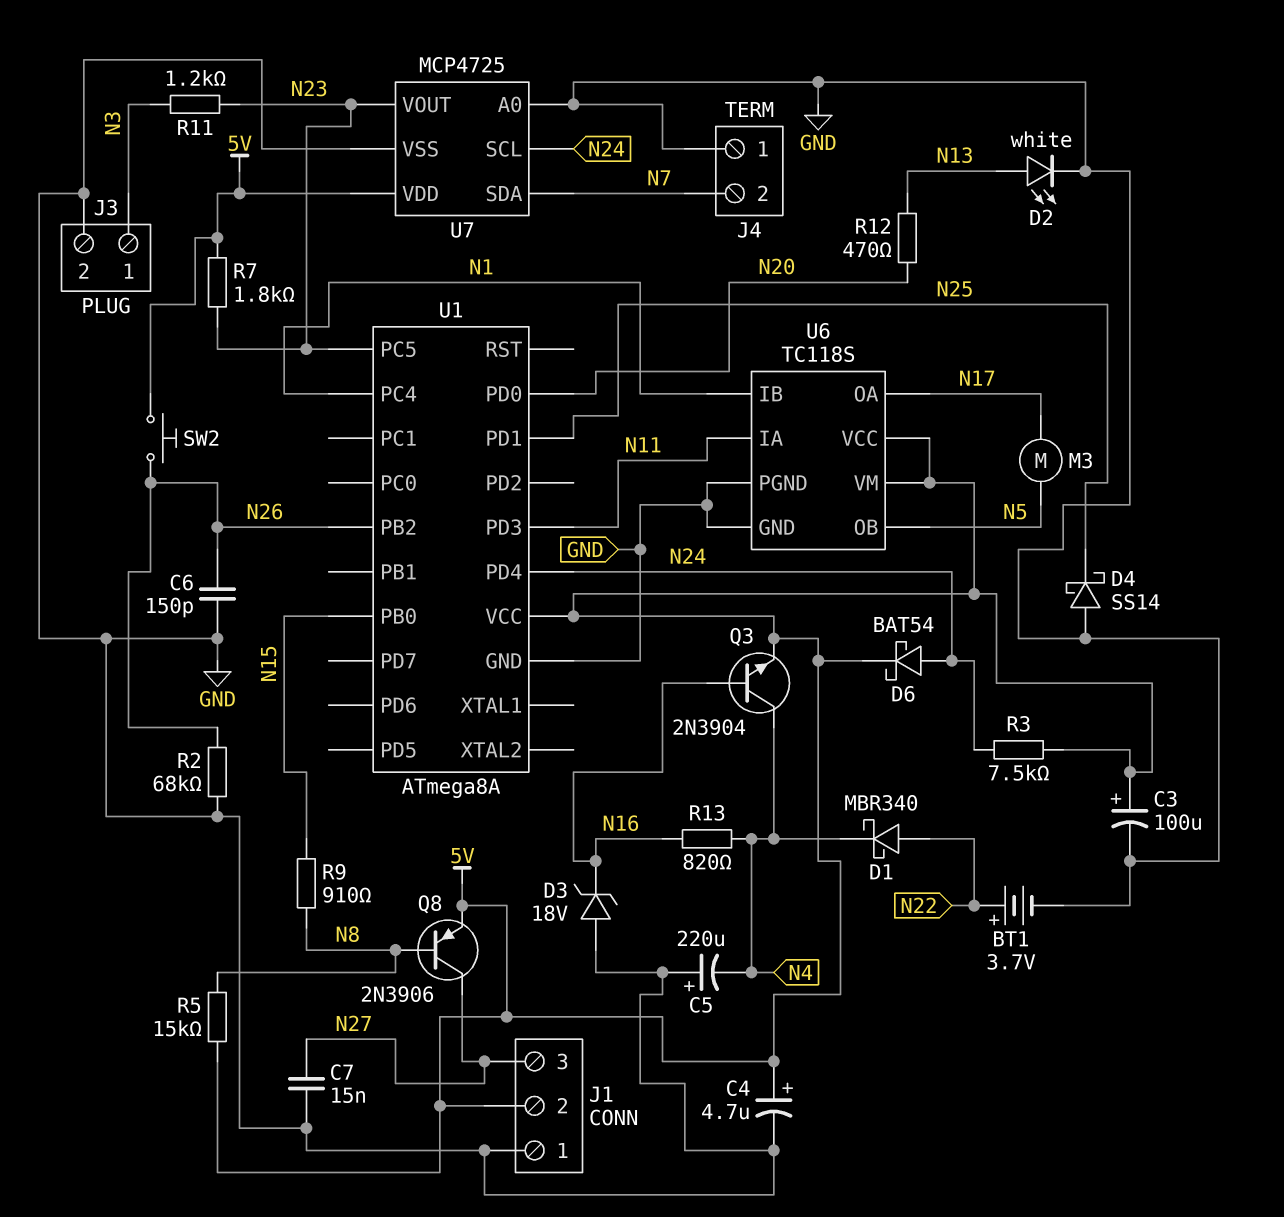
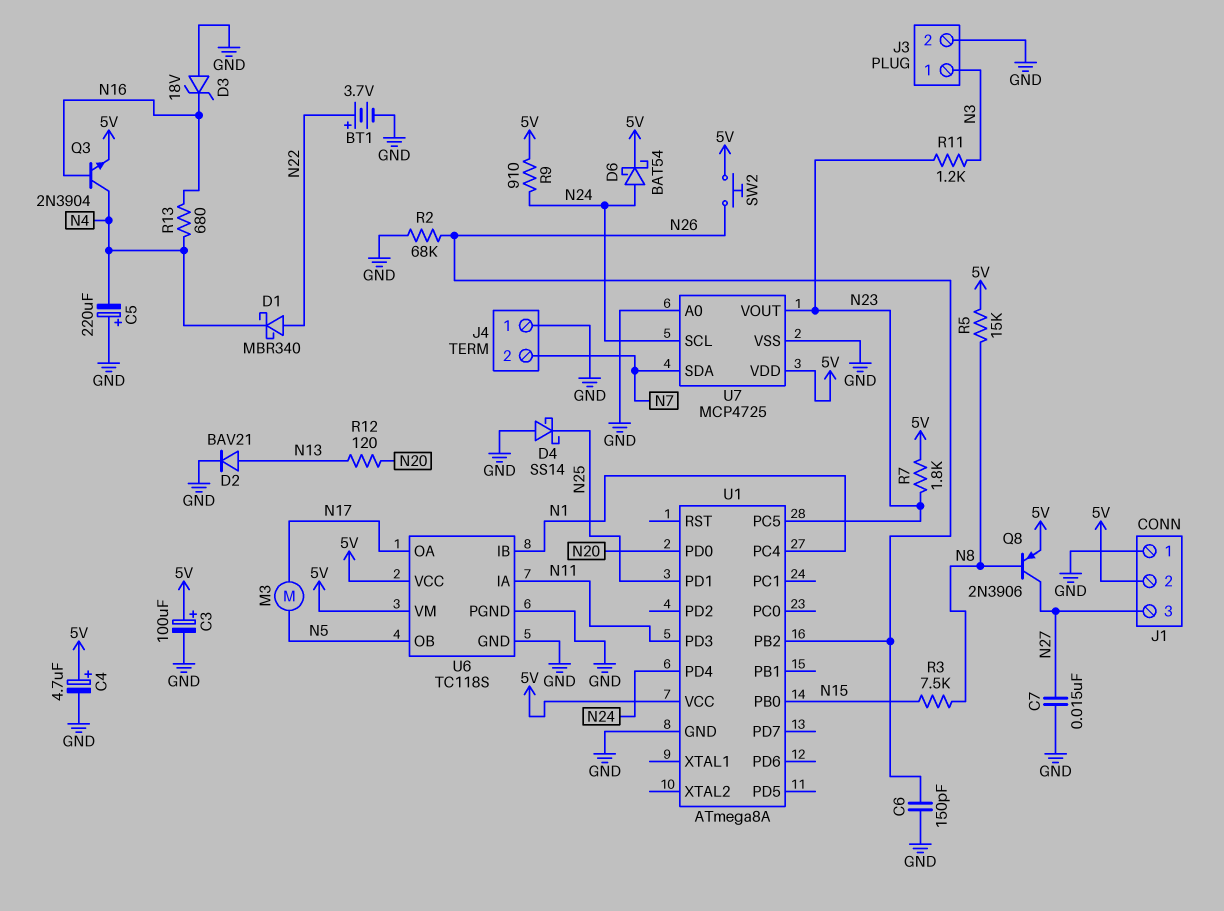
D2: LED white (A N13, K GND) -> diode BAV21 (A N13, K GND)
R3: 7.5k (5V, N24) -> 7.5k (N8, N15)
R9: 910 (N8, N15) -> 910 (5V, N24)
R12: 470 (N13, N20) -> 120 (N13, N20)
R13: 820 (N4, N16) -> 680 (N4, N16)

